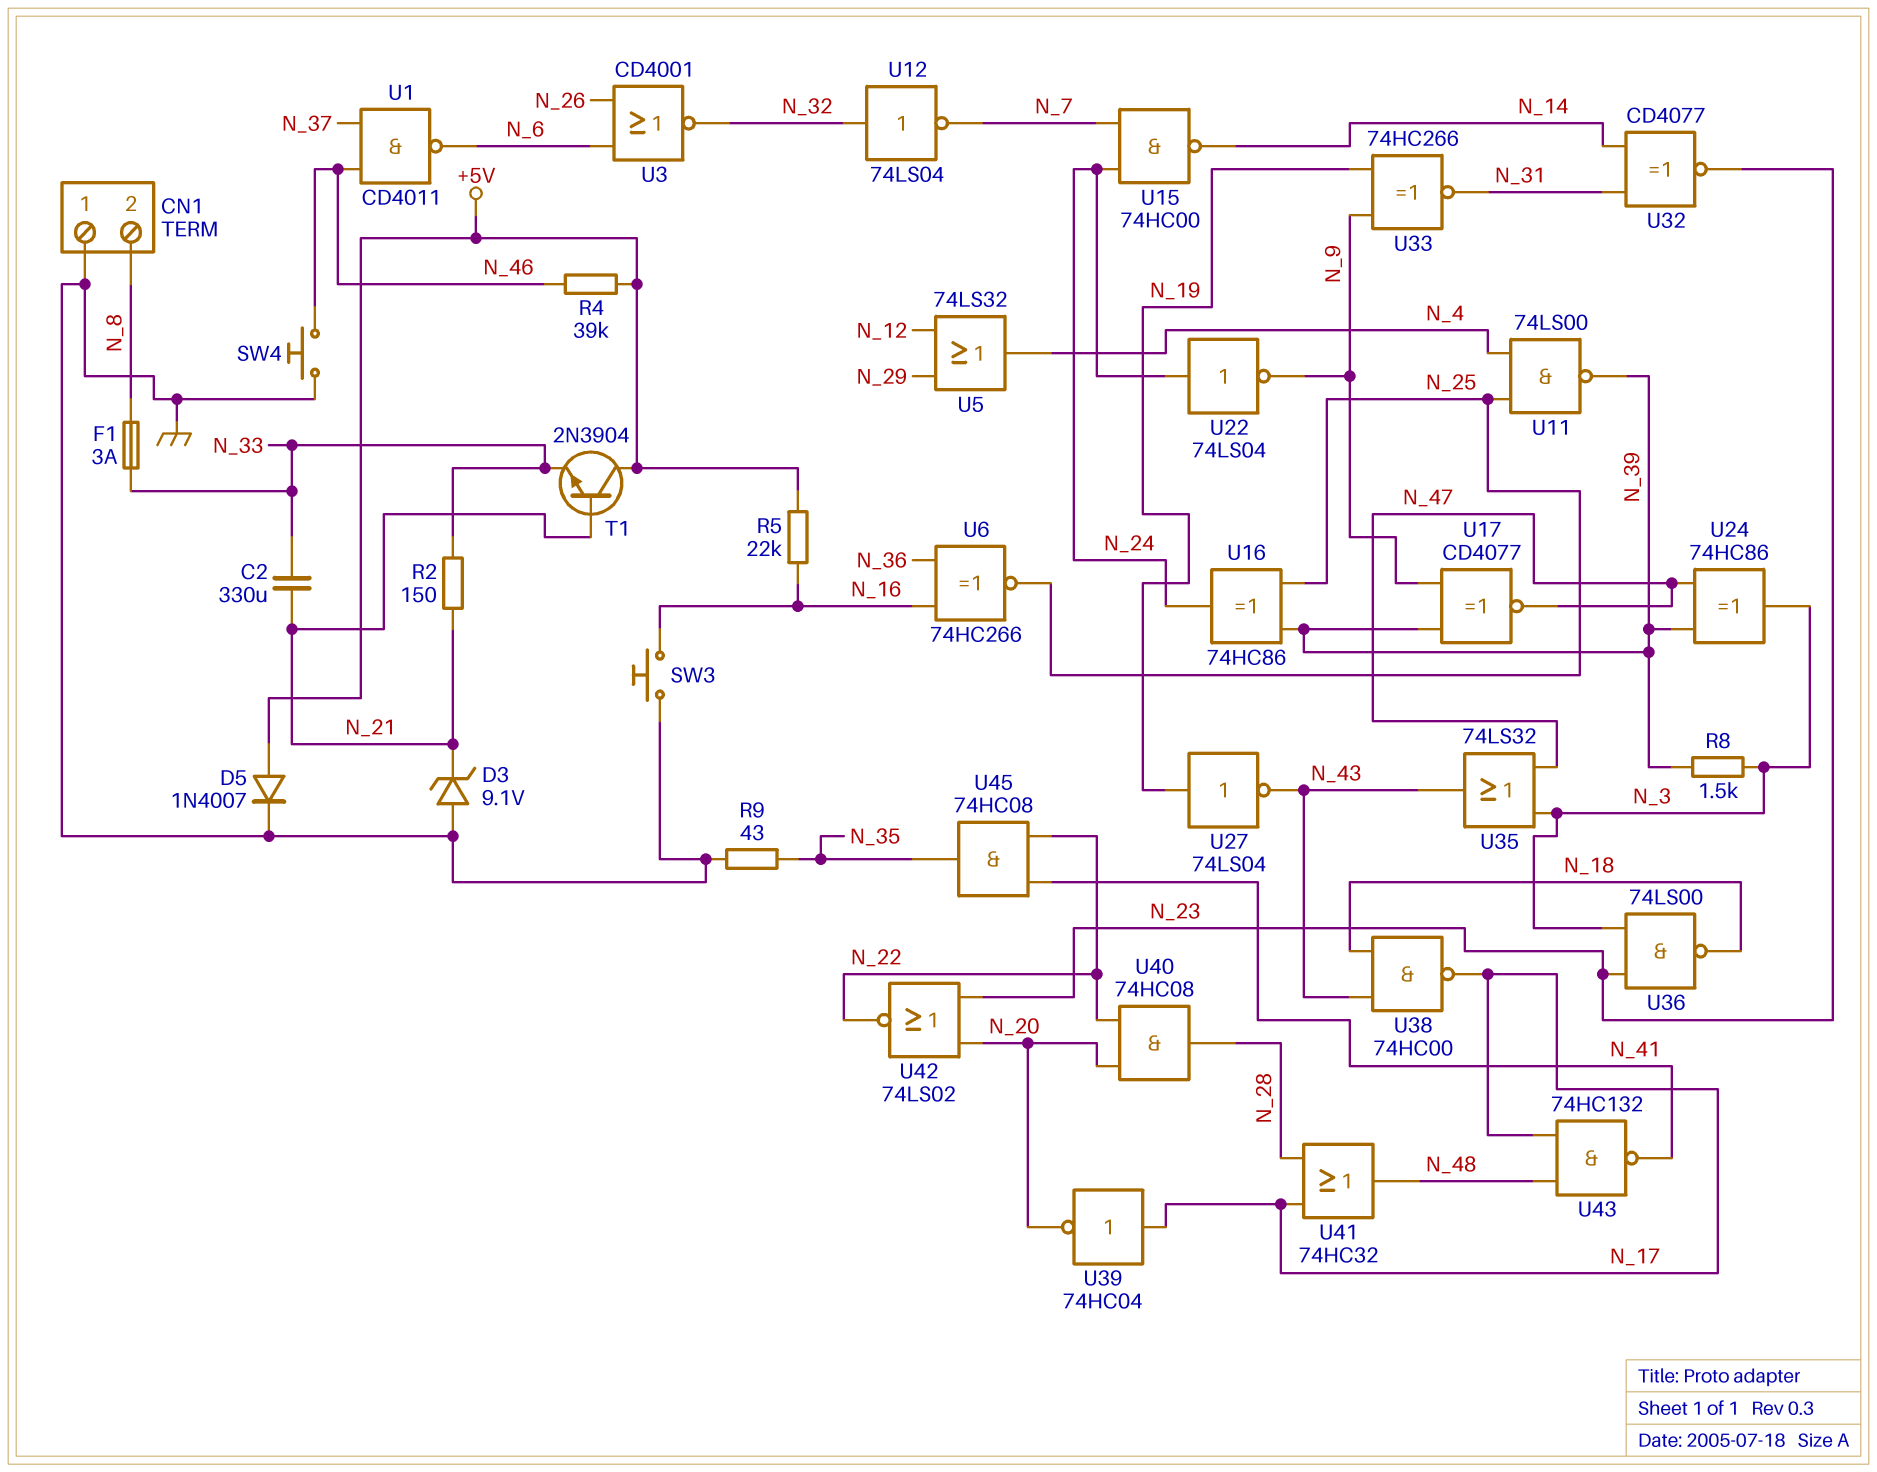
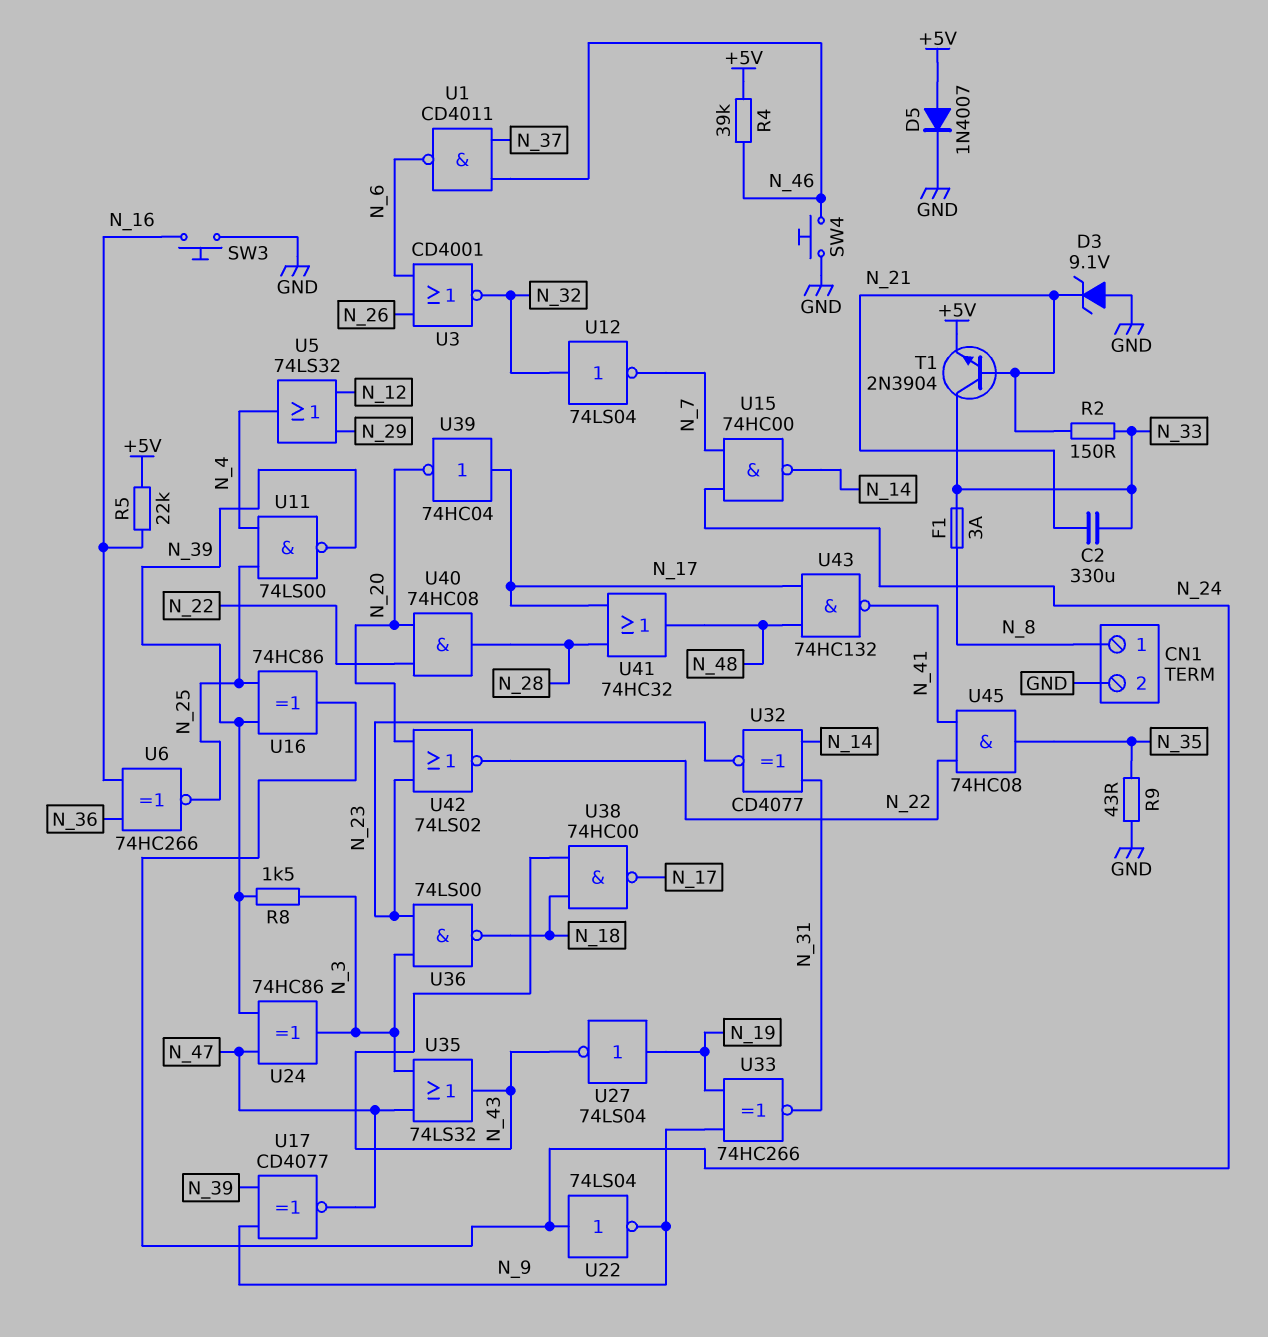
CN1 pin 1: GND -> N_8
CN1 pin 2: N_8 -> GND
T1: NPN 2N3904 (B N_21, C +5V, E N_33) -> NPN 2N3904 (B N_21, C N_33, E +5V)

